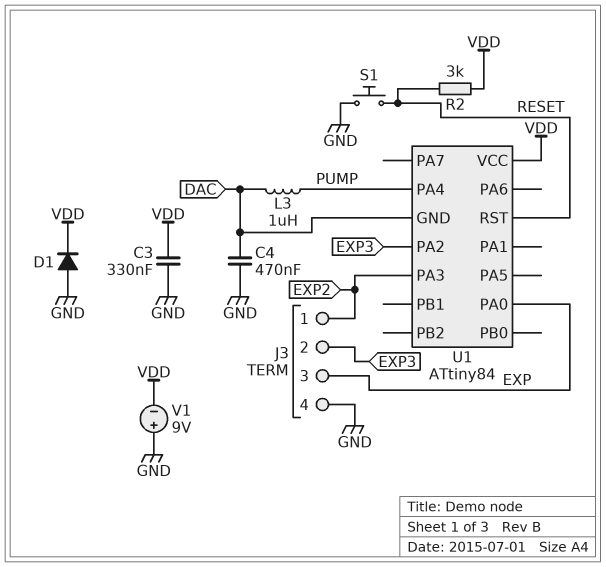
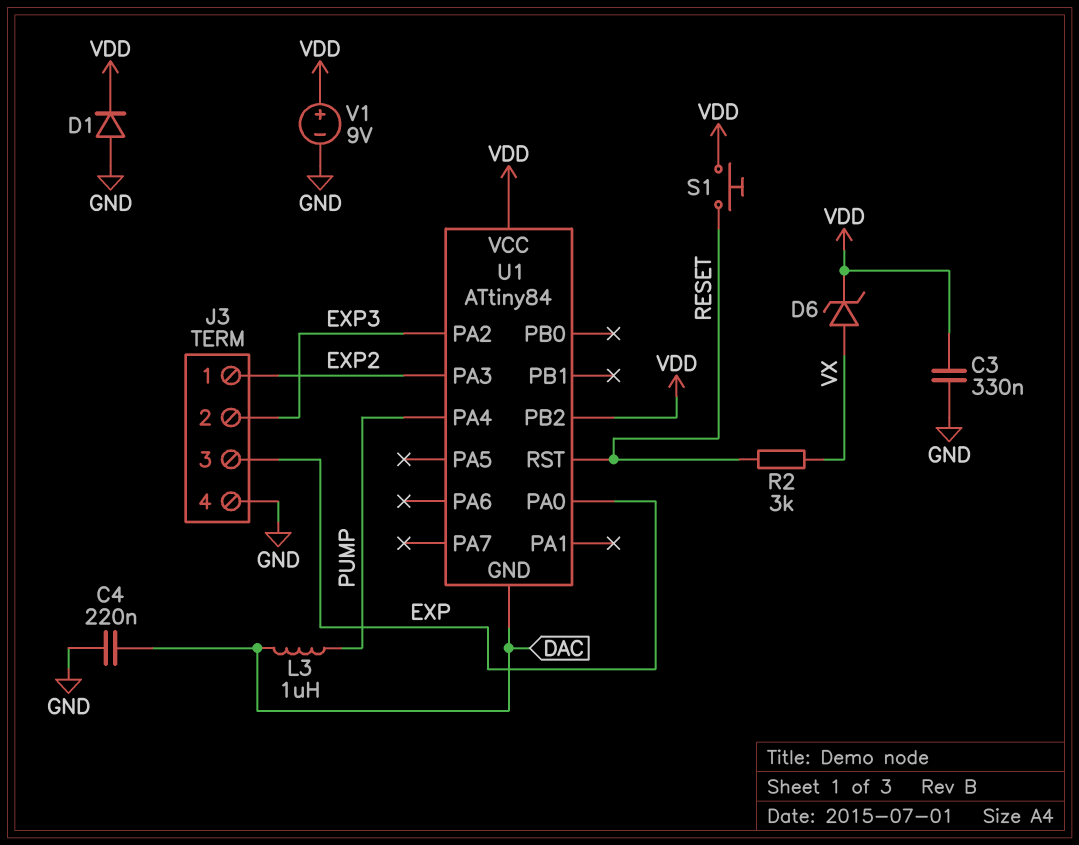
C4: 470nF (DAC, GND) -> 220nF (DAC, GND)
D6: none -> zener (A VX, K VDD)
R2: 3k (RESET, VDD) -> 3k (RESET, VX)
S1: button (GND, RESET) -> button (RESET, VDD)
U1 pin PB2: none -> VDD
V1: 9V (plus GND, minus VDD) -> 9V (plus VDD, minus GND)

